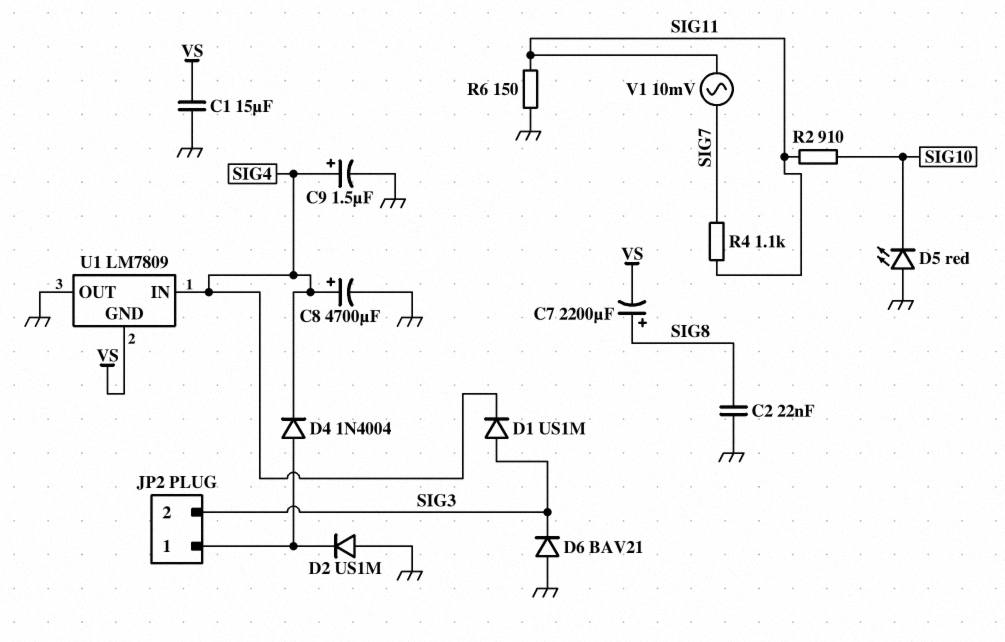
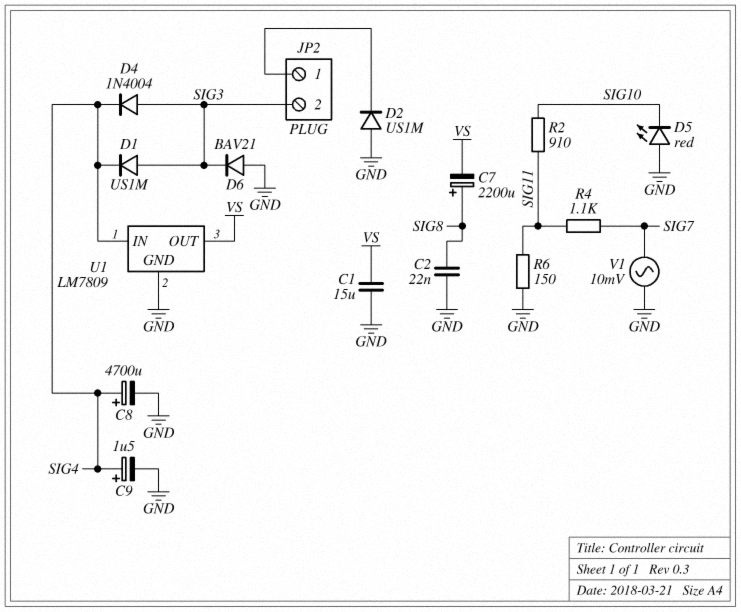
D4: diode 1N4004 (A JP2/1, K SIG4) -> diode 1N4004 (A SIG3, K SIG4)
U1 pin GND: VS -> GND
U1 pin OUT: GND -> VS
V1: AC 10mV (SIG7, SIG11) -> AC 10mV (GND, SIG7)

